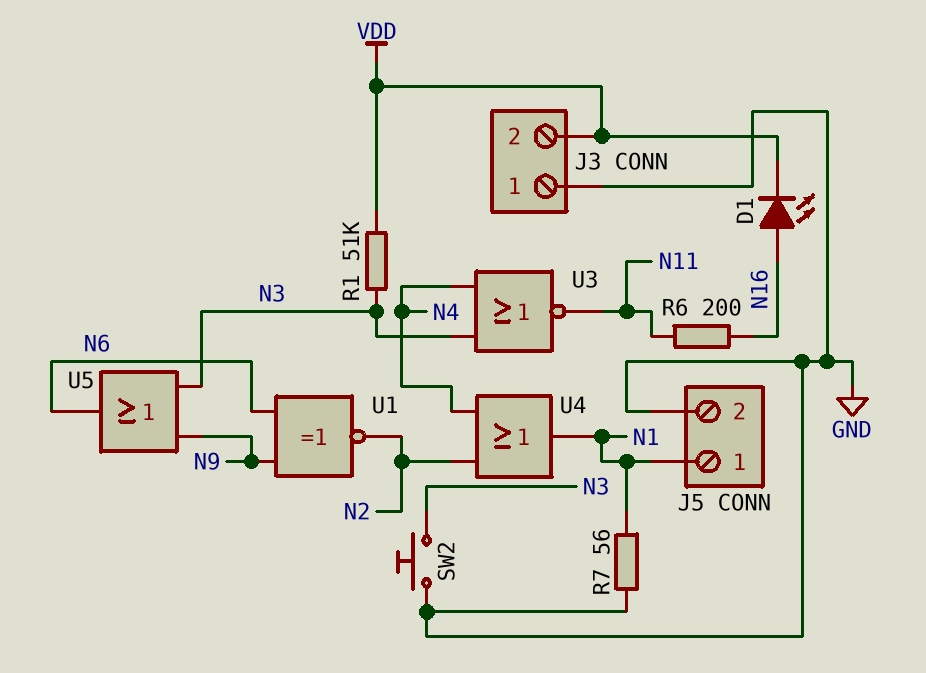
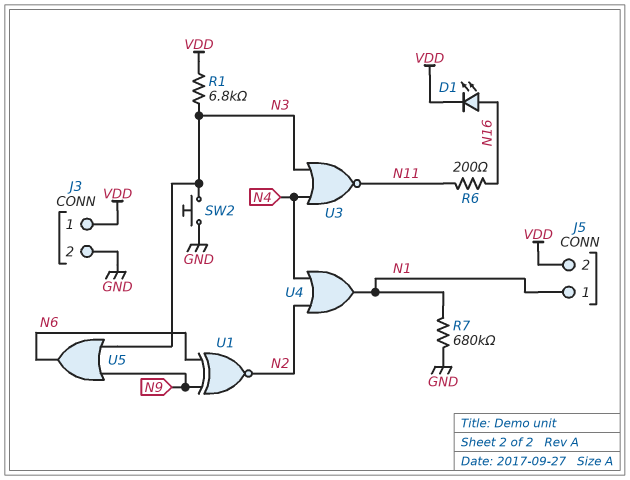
J3 pin 1: GND -> VDD
J3 pin 2: VDD -> GND
J5 pin 2: GND -> VDD
R1: 51k (N3, VDD) -> 6.8k (N3, VDD)
R7: 56 (GND, N1) -> 680k (GND, N1)

